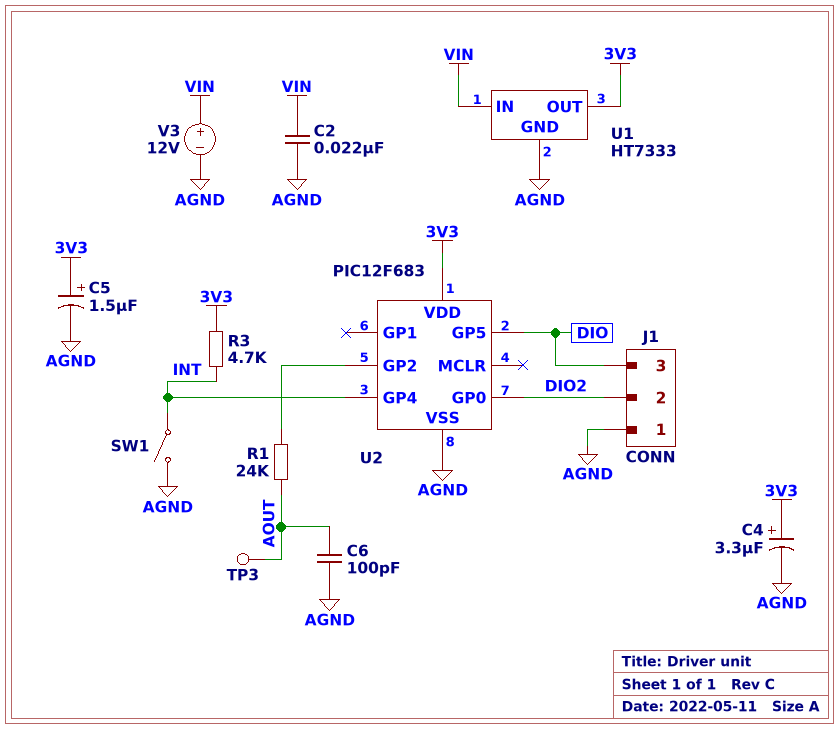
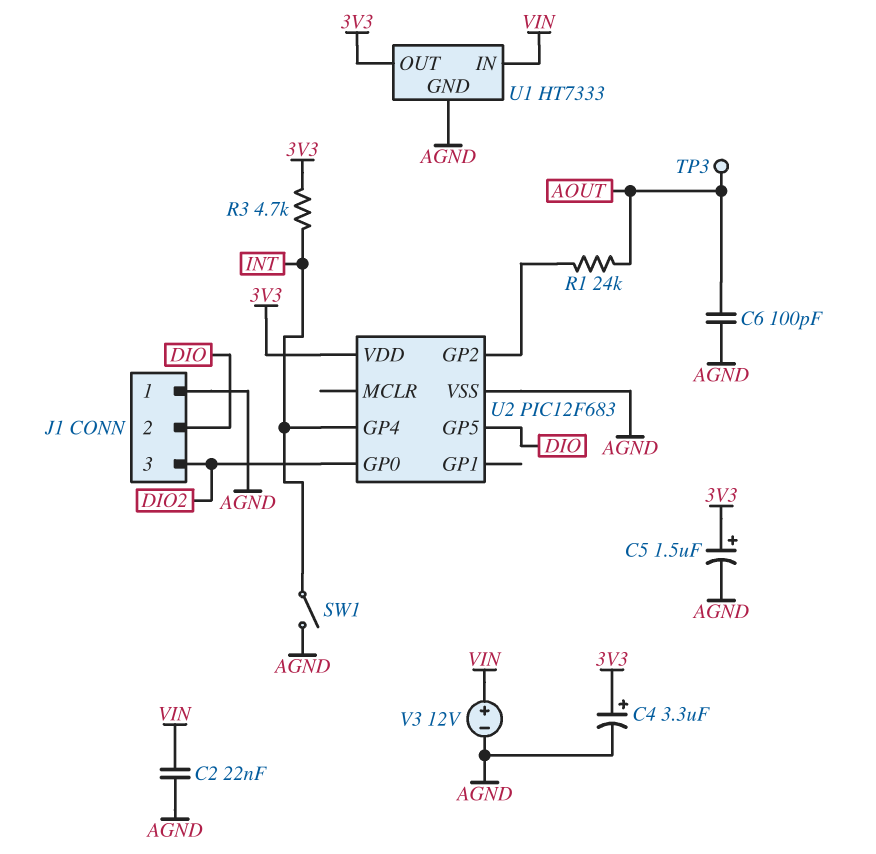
J1 pin 2: DIO2 -> DIO
J1 pin 3: DIO -> DIO2

